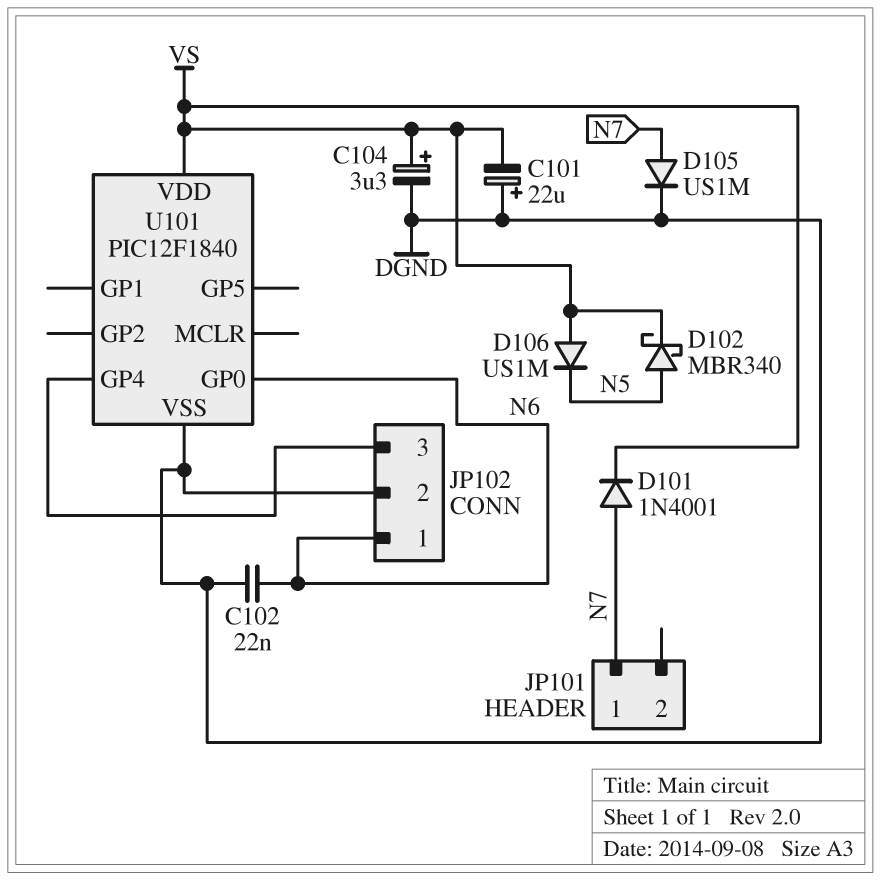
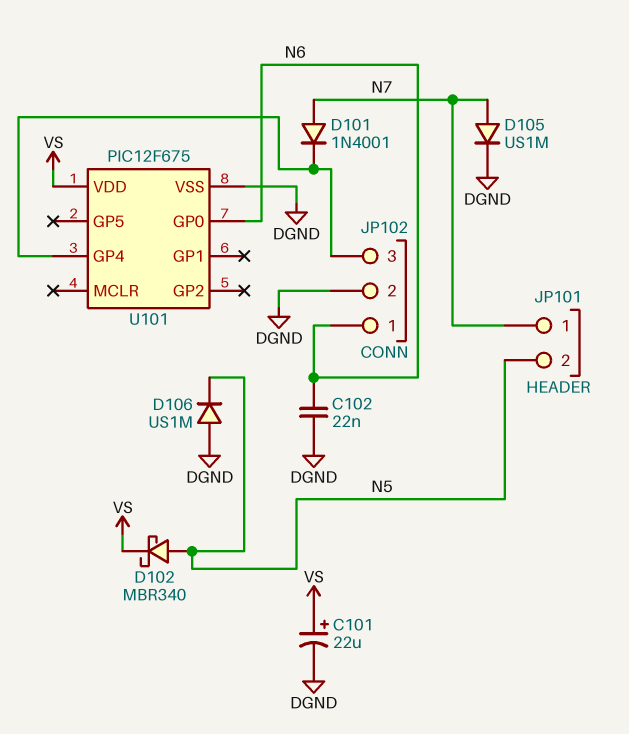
C101: 22uF (plus DGND, minus VS) -> 22uF (plus VS, minus DGND)
C104: 3.3uF (plus VS, minus DGND) -> none
D101: diode 1N4001 (A N7, K VS) -> diode 1N4001 (A N7, K JP102/3)
D106: diode US1M (A VS, K N5) -> diode US1M (A DGND, K N5)
JP101 pin 2: none -> N5
U101: PIC12F1840 -> PIC12F675

